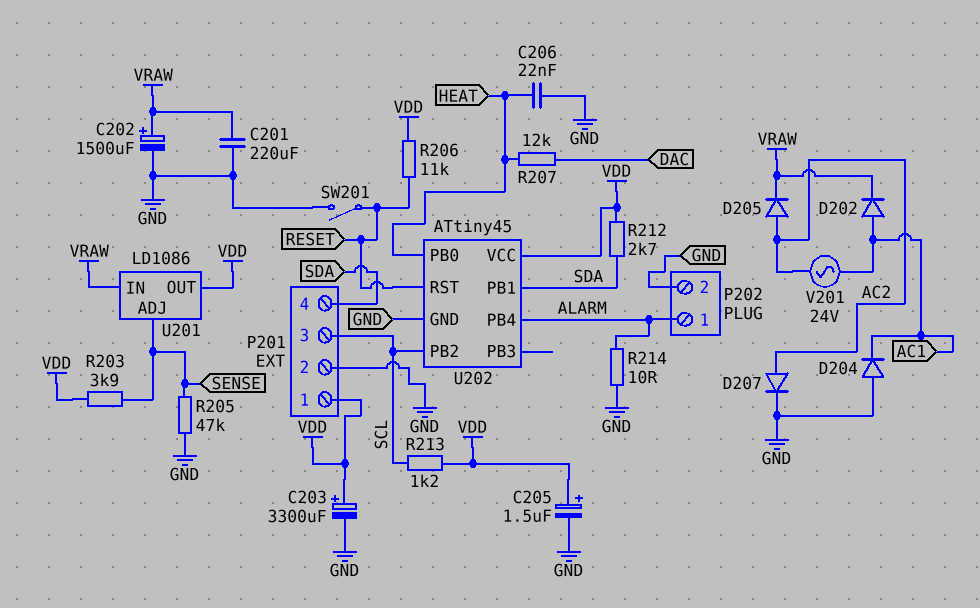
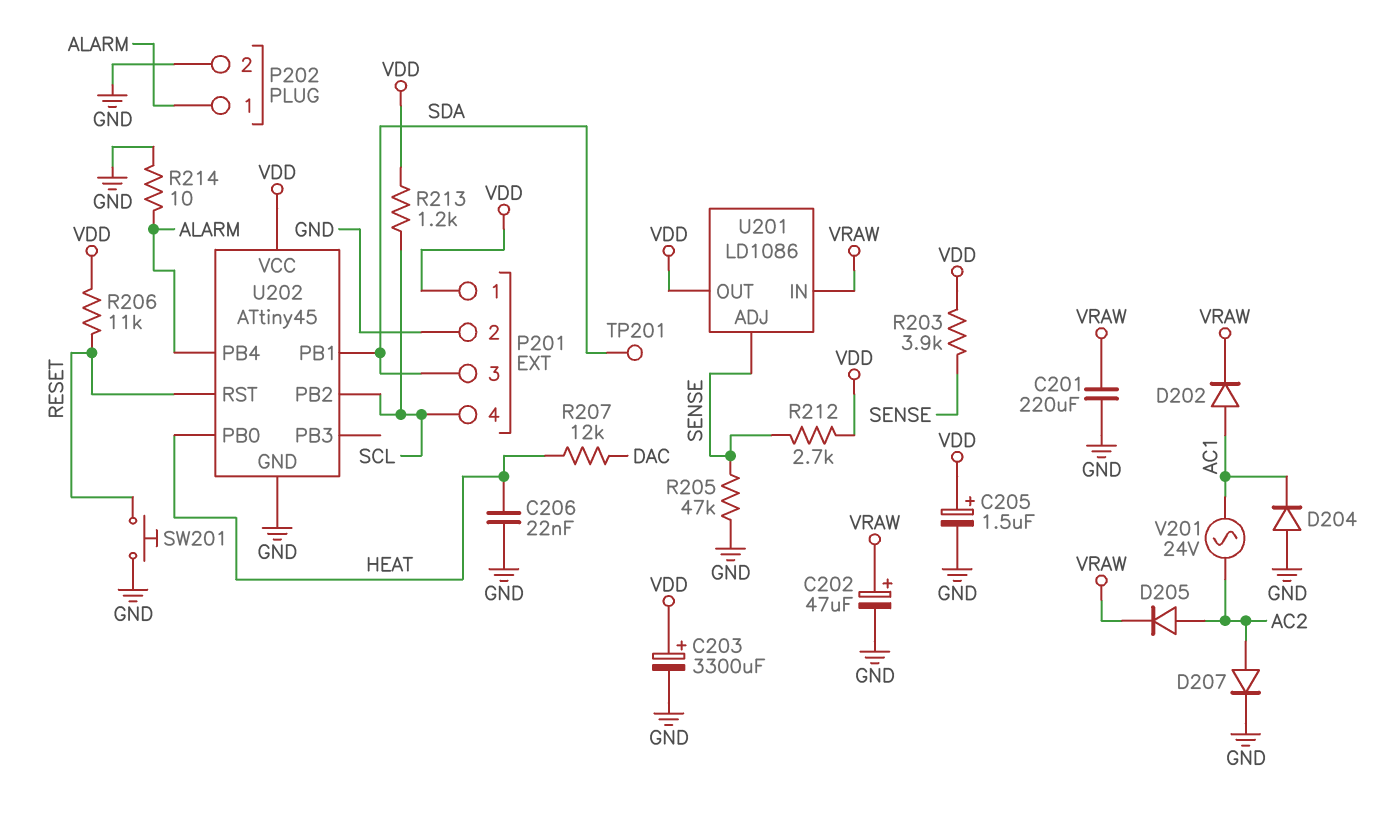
C202: 1500uF (plus VRAW, minus GND) -> 47uF (plus VRAW, minus GND)
P201 pin 3: SCL -> SDA
P201 pin 4: SDA -> SCL
R212: 2.7k (SDA, VDD) -> 2.7k (SENSE, VDD)
SW201: switch (GND, RESET) -> button (GND, RESET)
TP201: none -> test point (SDA)

